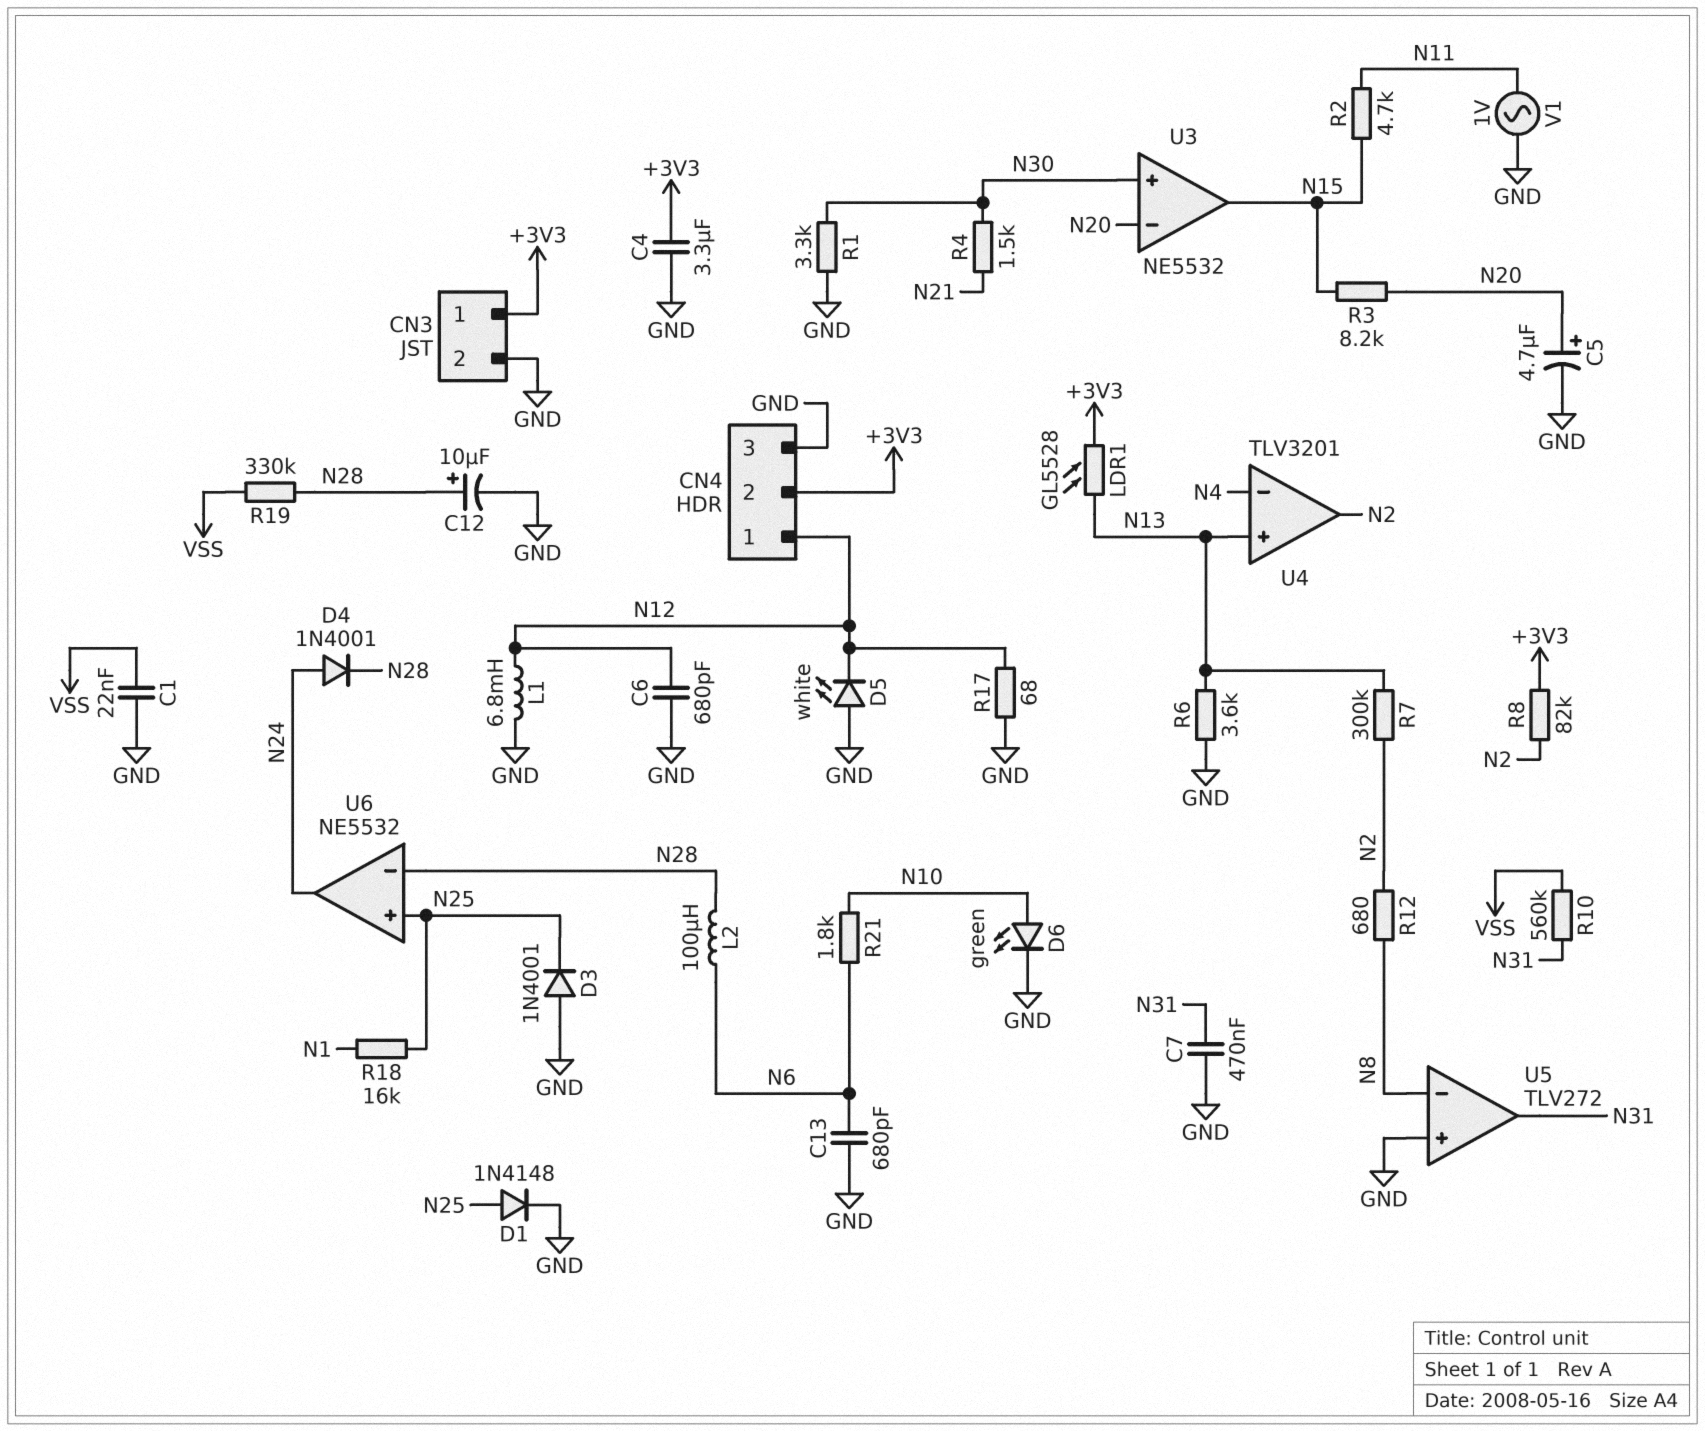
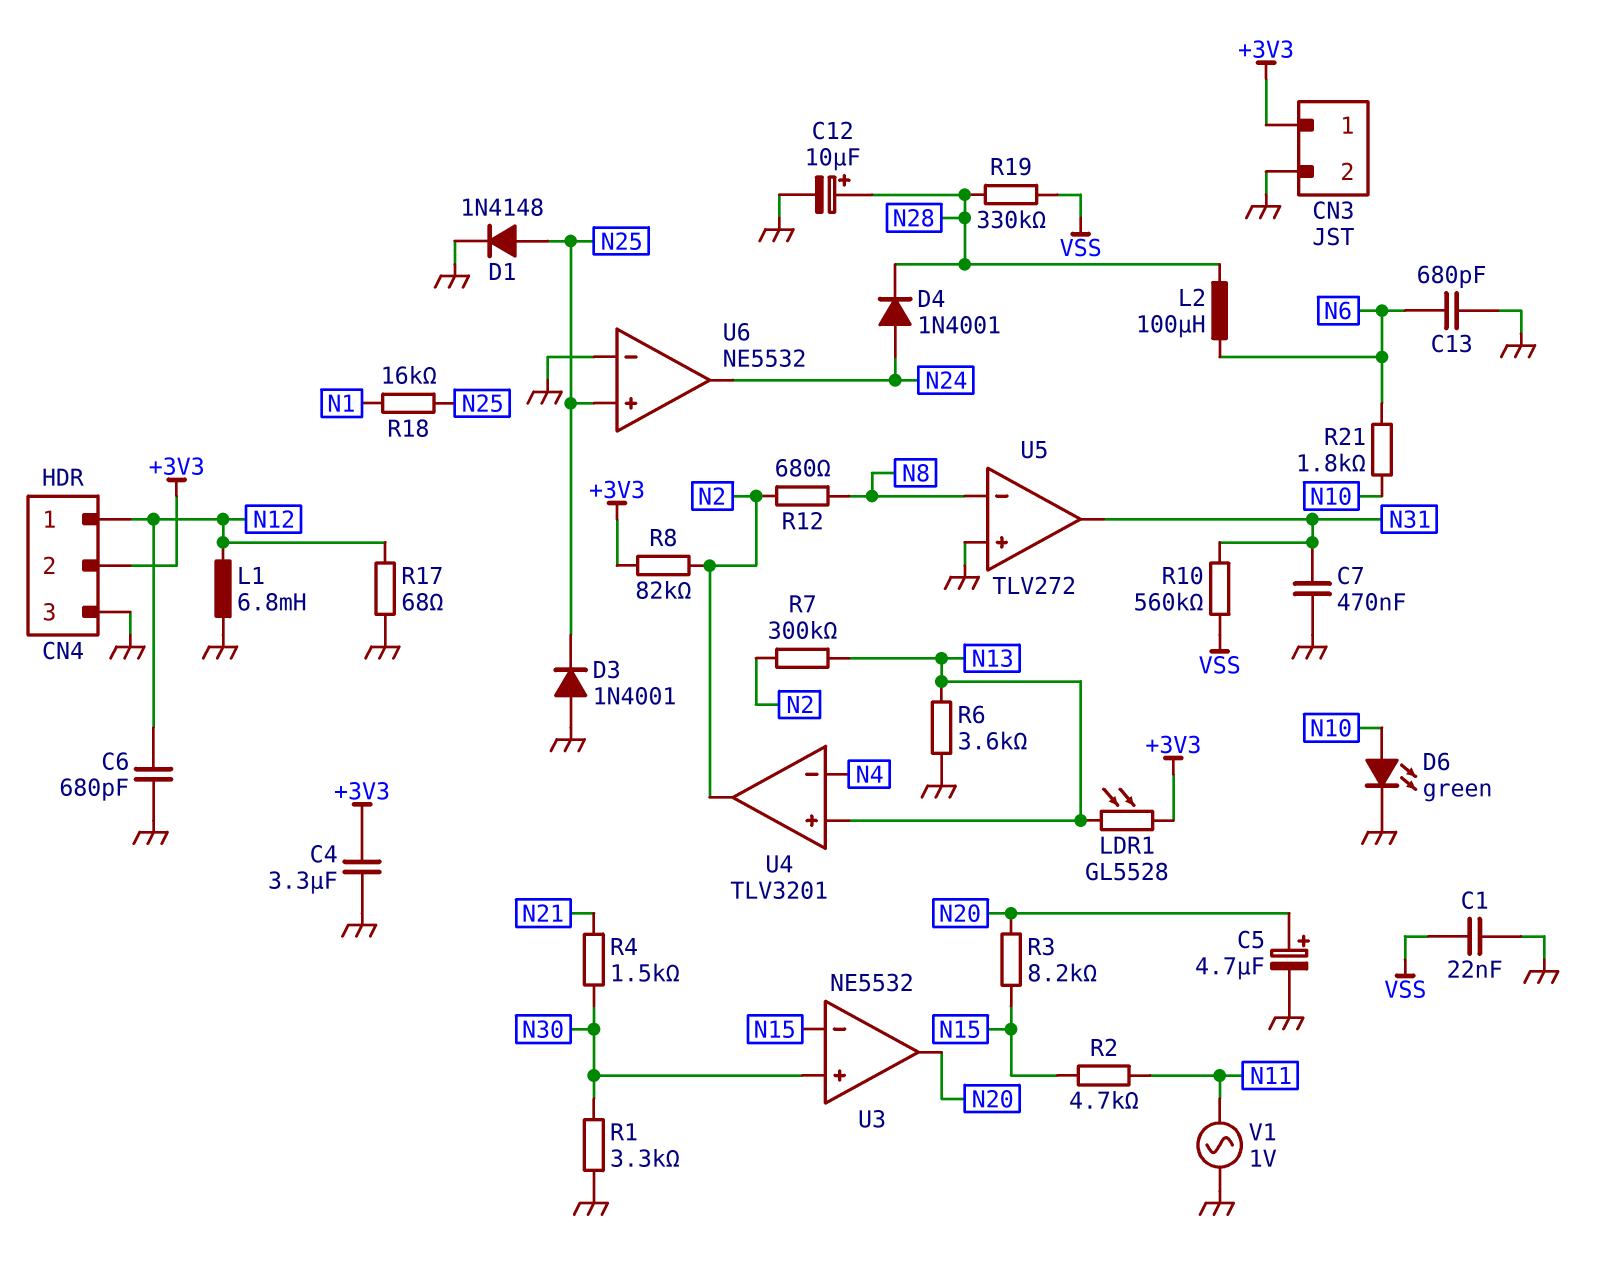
D5: LED white (A GND, K N12) -> none
U3 pin in-: N20 -> N15
U3 pin out: N15 -> N20
U6 pin in-: N28 -> GND

